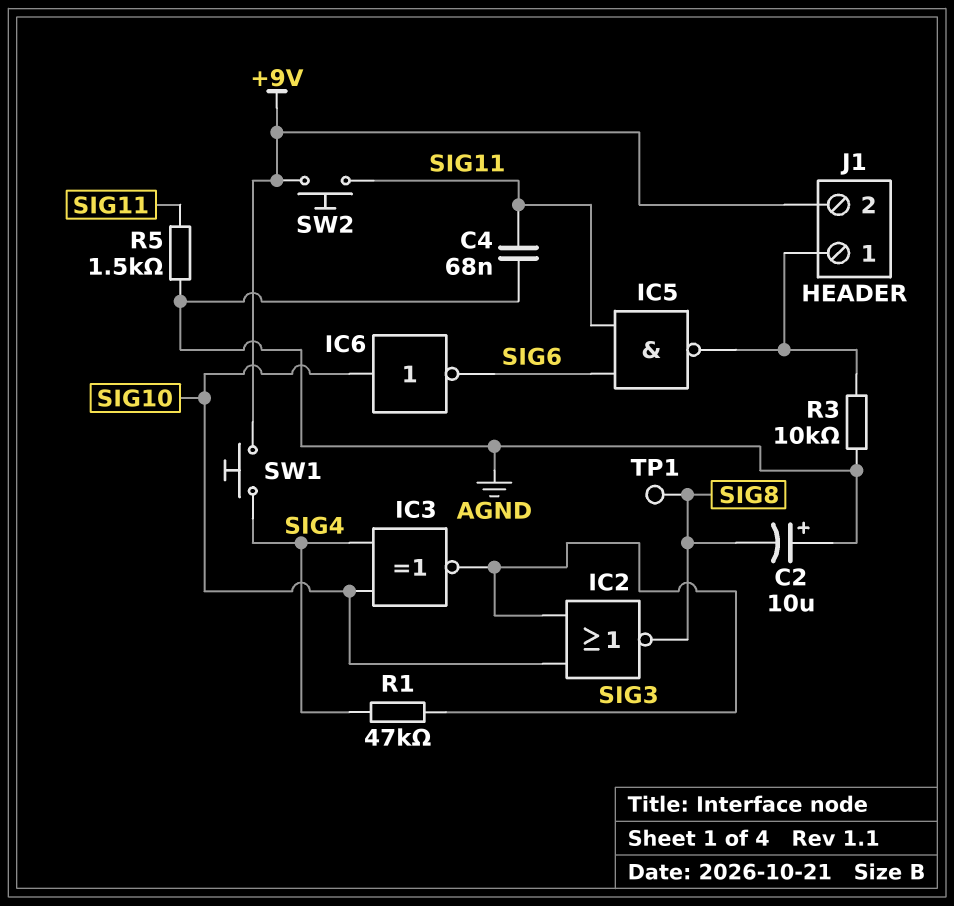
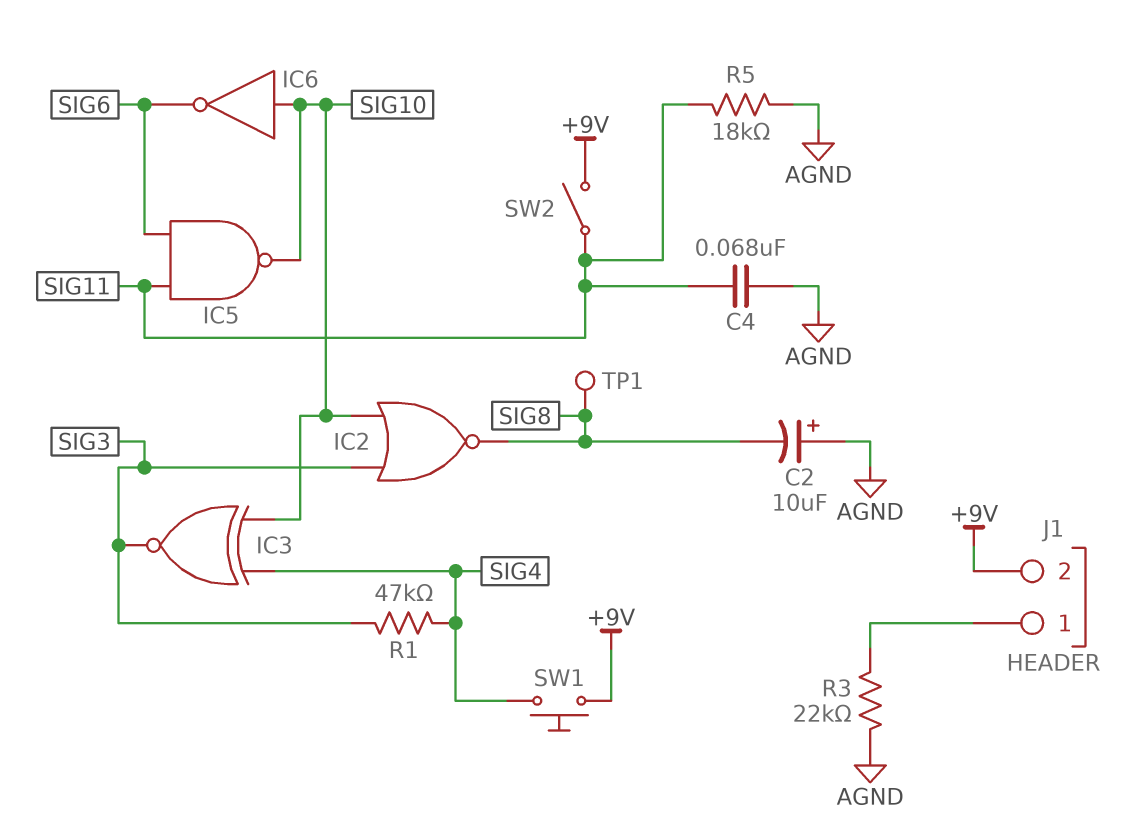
IC5: NAND (in SIG6, in SIG11, out J1/1) -> NAND (in SIG6, in SIG11, out SIG10)
R3: 10k (AGND, J1/1) -> 22k (AGND, J1/1)
R5: 1.5k (AGND, SIG11) -> 18k (AGND, SIG11)
SW2: button (+9V, SIG11) -> switch (+9V, SIG11)

